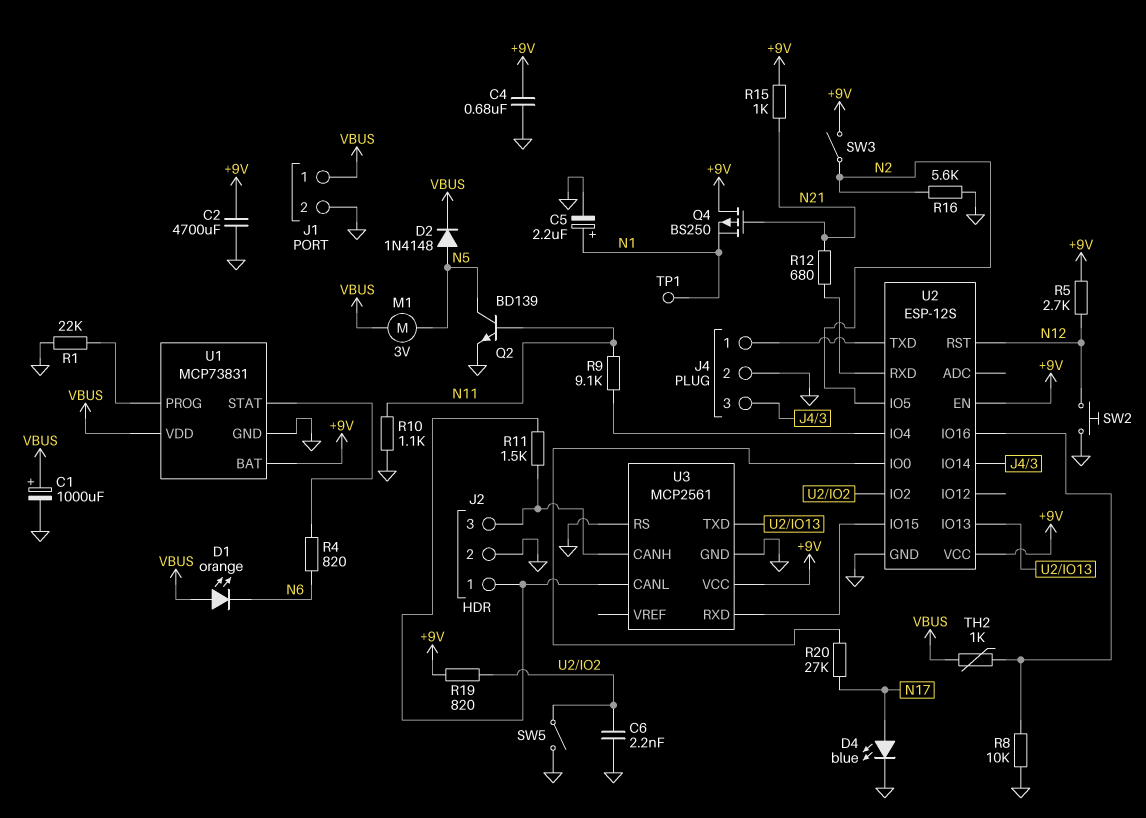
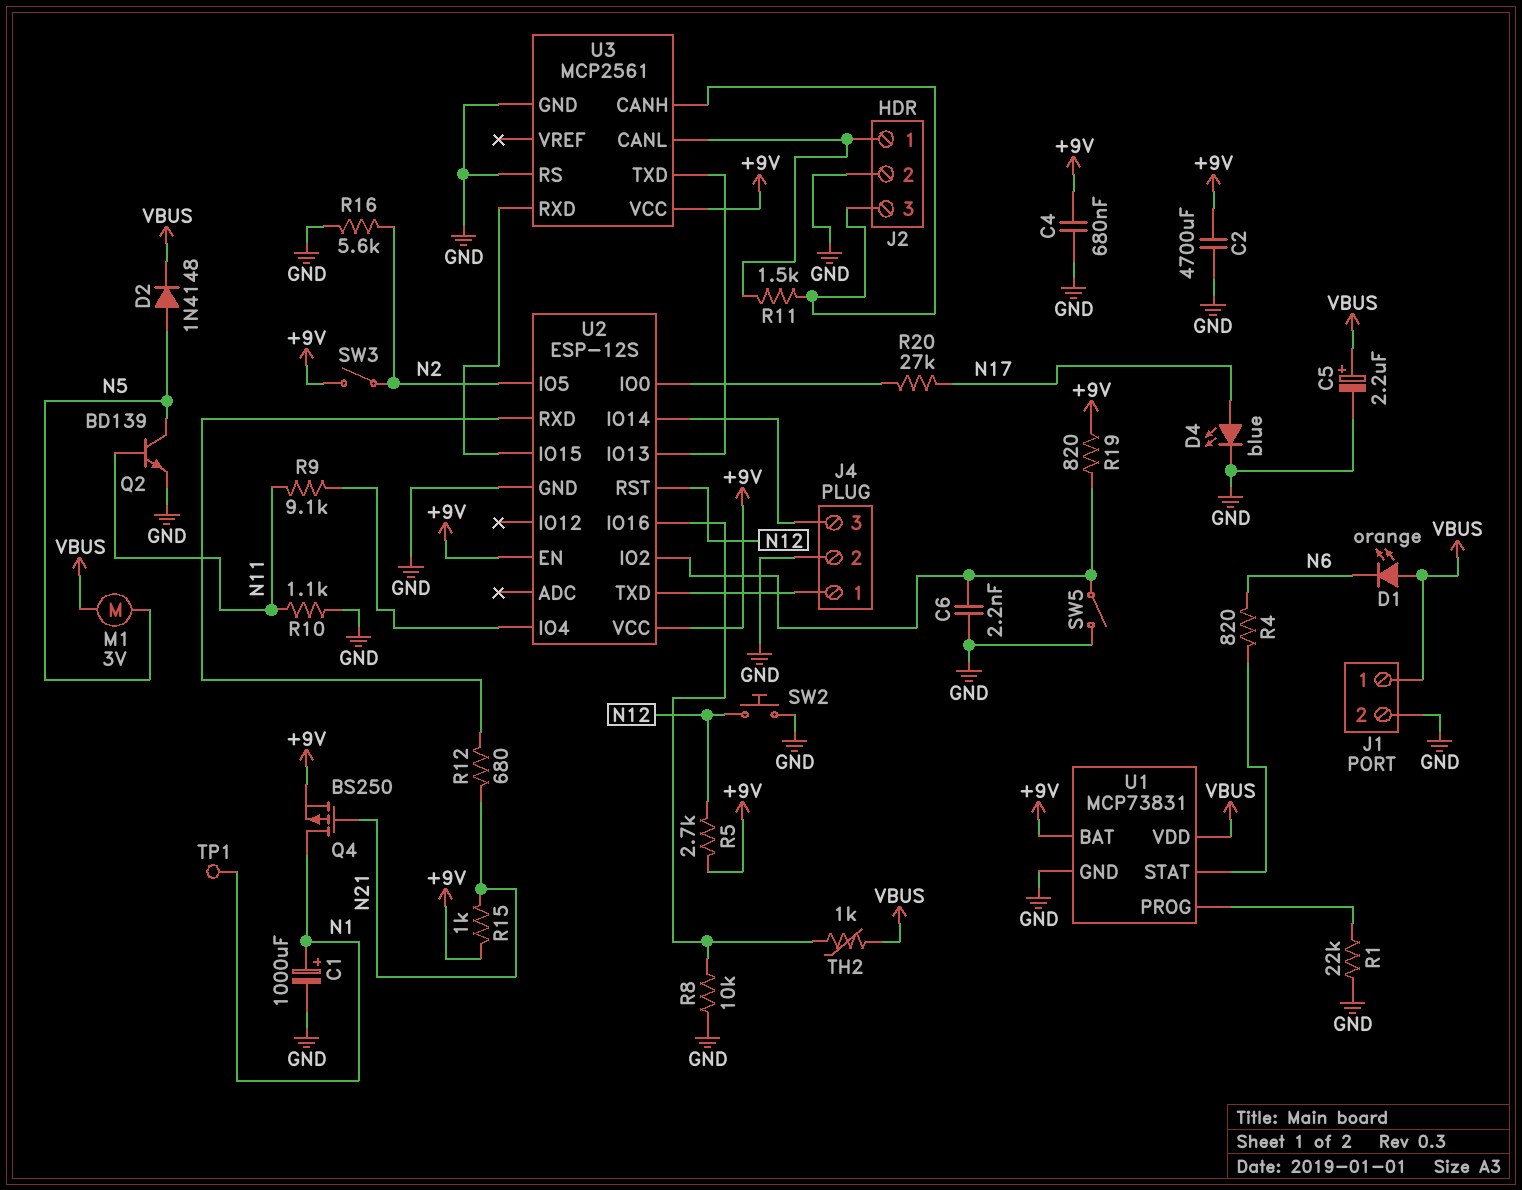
C1: 1000uF (plus VBUS, minus GND) -> 1000uF (plus N1, minus GND)
C5: 2.2uF (plus N1, minus GND) -> 2.2uF (plus VBUS, minus GND)
Q4: PMOS BS250 (G N21, D +9V, S N1) -> PMOS BS250 (G N21, D N1, S +9V)

